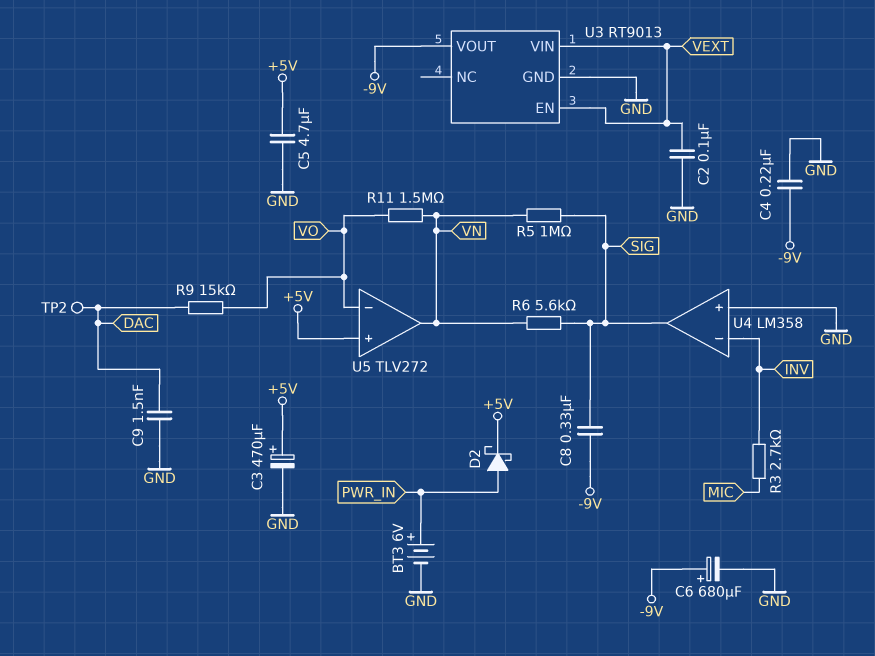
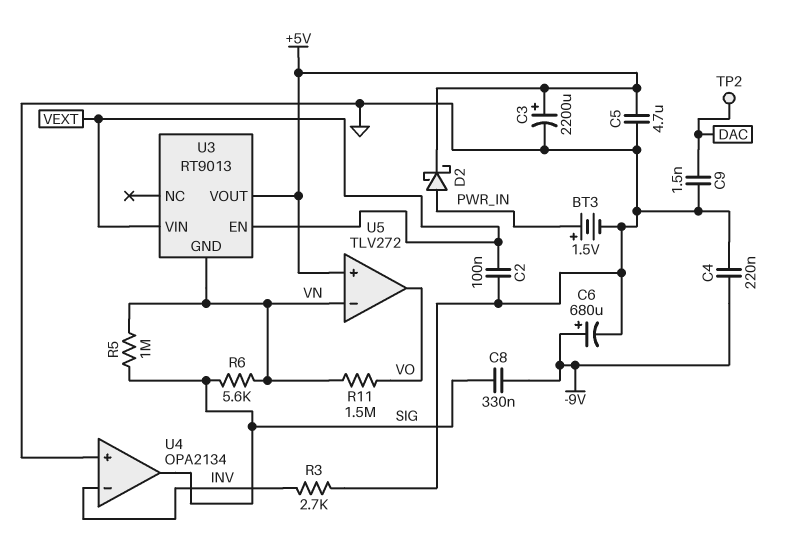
BT3: 6V (plus PWR_IN, minus GND) -> 1.5V (plus PWR_IN, minus GND)
C3: 470uF (plus +5V, minus GND) -> 2200uF (plus +5V, minus GND)
R3: 2.7k (INV, MIC) -> 2.7k (GND, INV)
R9: 15k (DAC, VO) -> none
U3 pin GND: GND -> VN
U3 pin VOUT: -9V -> +5V
U4: LM358 -> OPA2134
U5 pin in-: VO -> VN
U5 pin out: VN -> VO

